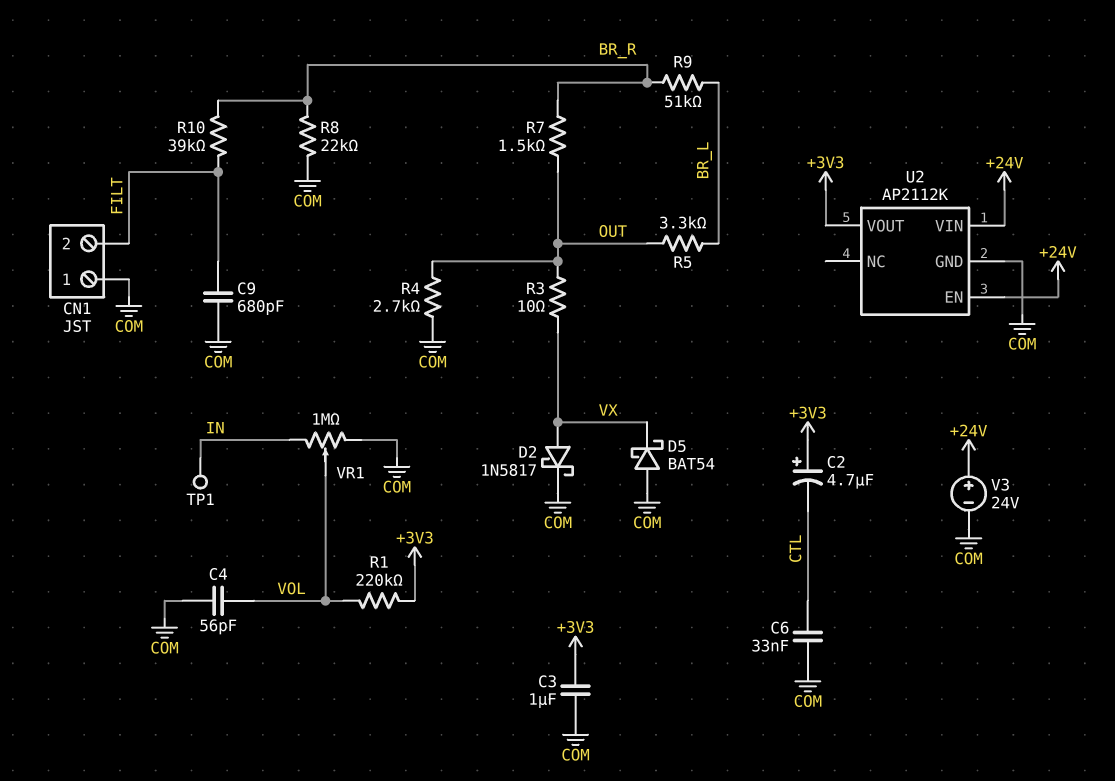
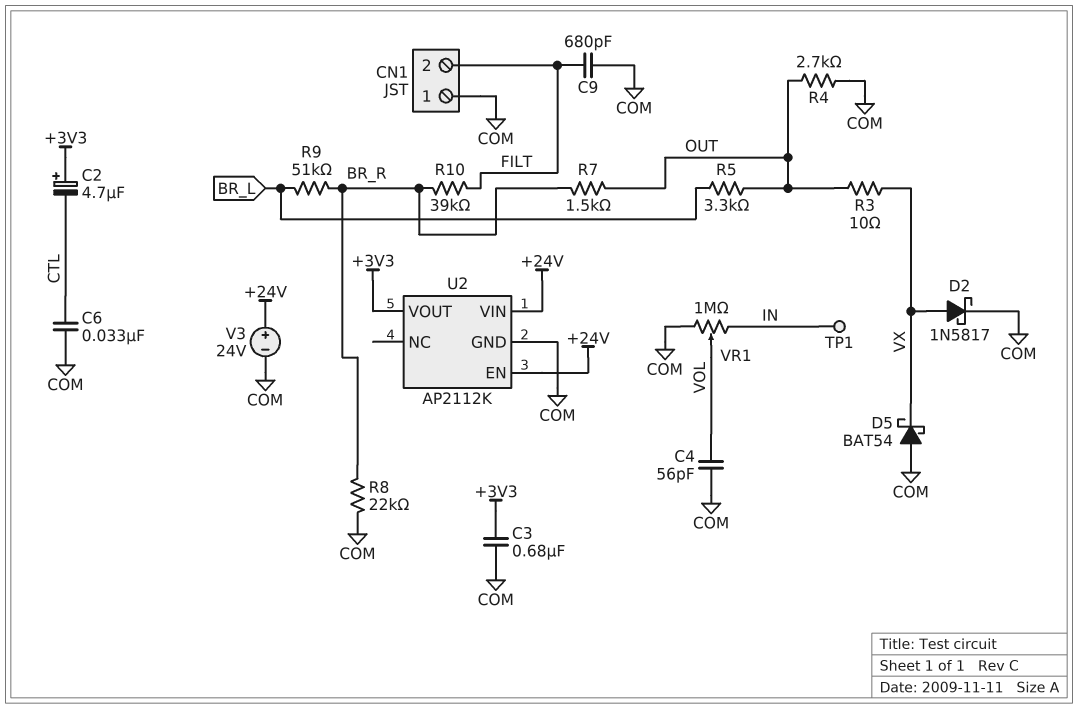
C3: 1uF (+3V3, COM) -> 680nF (+3V3, COM)
R1: 220k (+3V3, VOL) -> none

